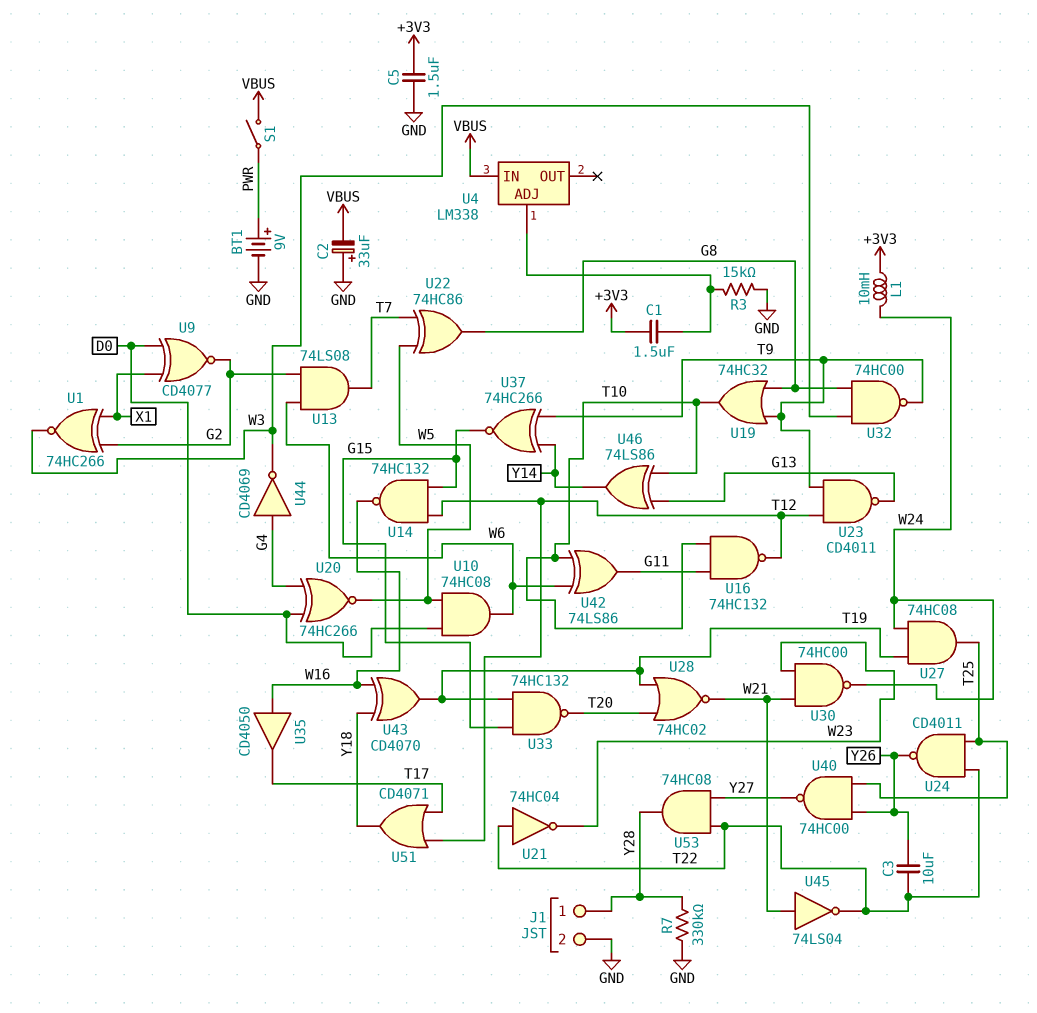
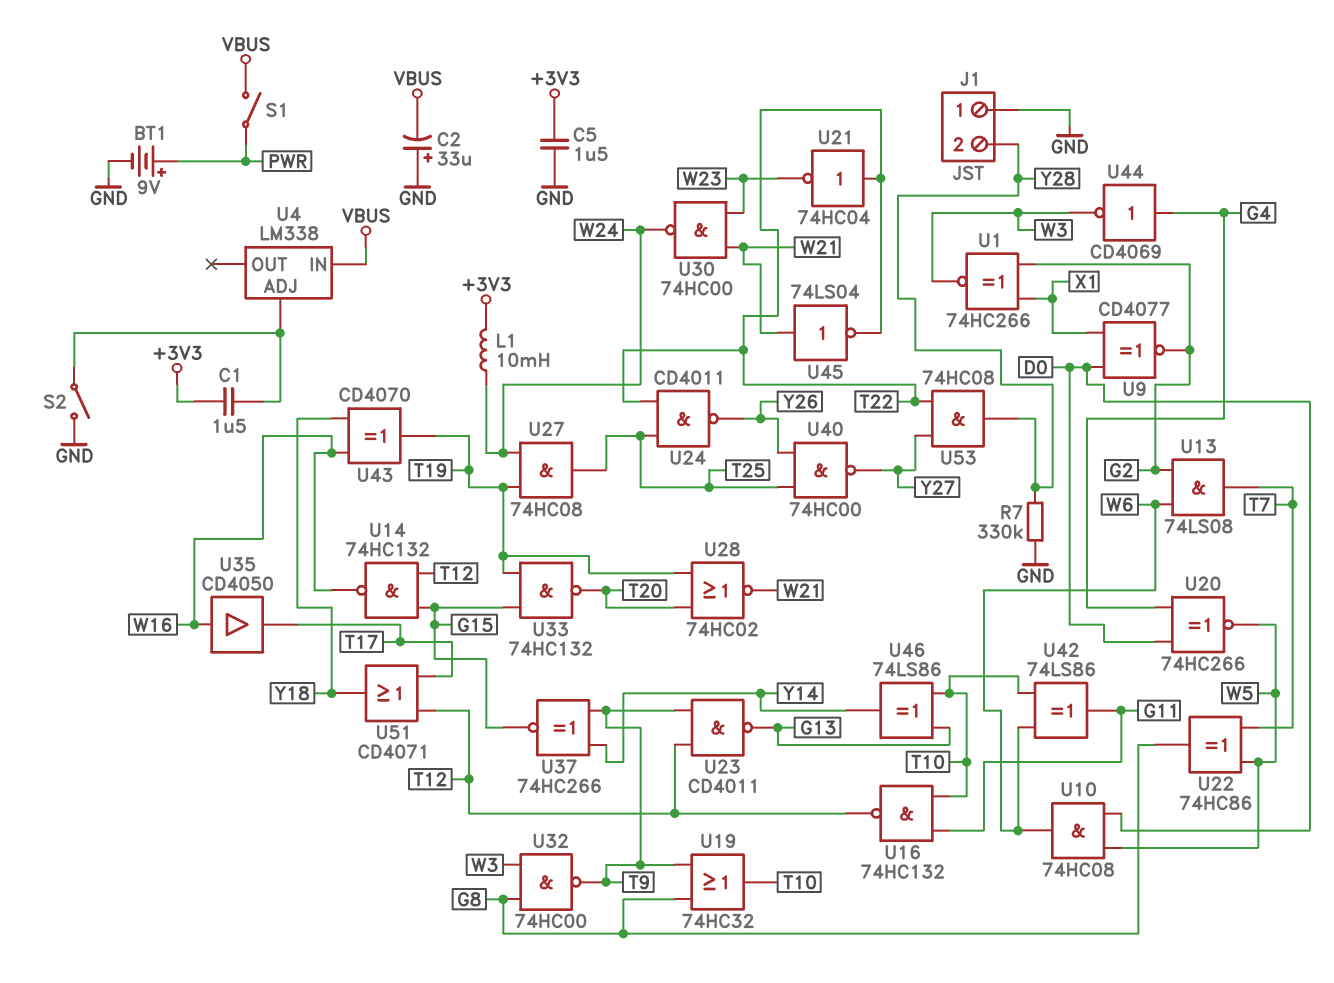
C3: 10uF (T22, Y26) -> none
J1 pin 1: Y28 -> GND
J1 pin 2: GND -> Y28
R3: 15k (GND, U4/ADJ) -> none
S2: none -> switch (GND, U4/ADJ)

